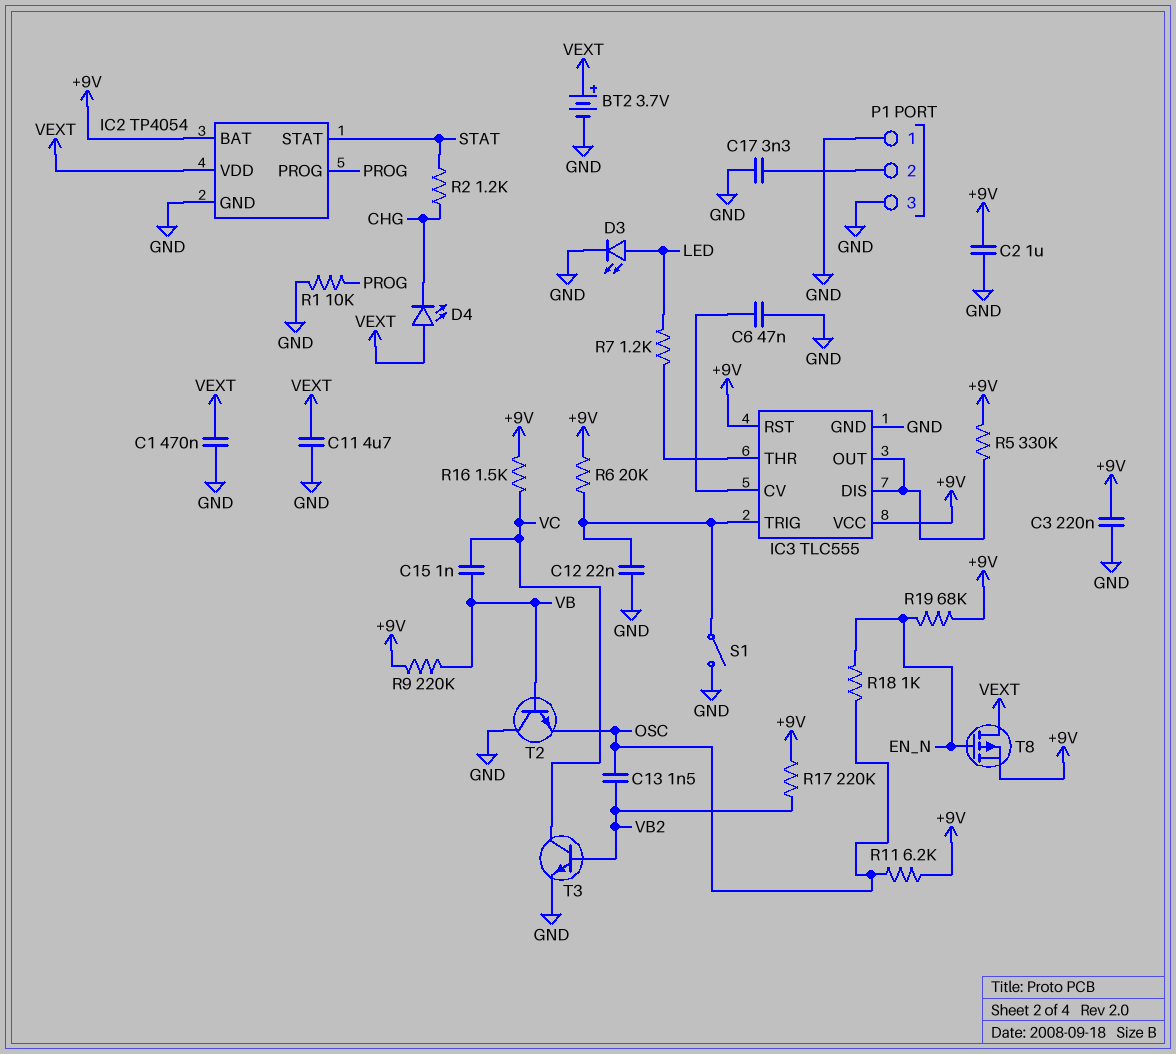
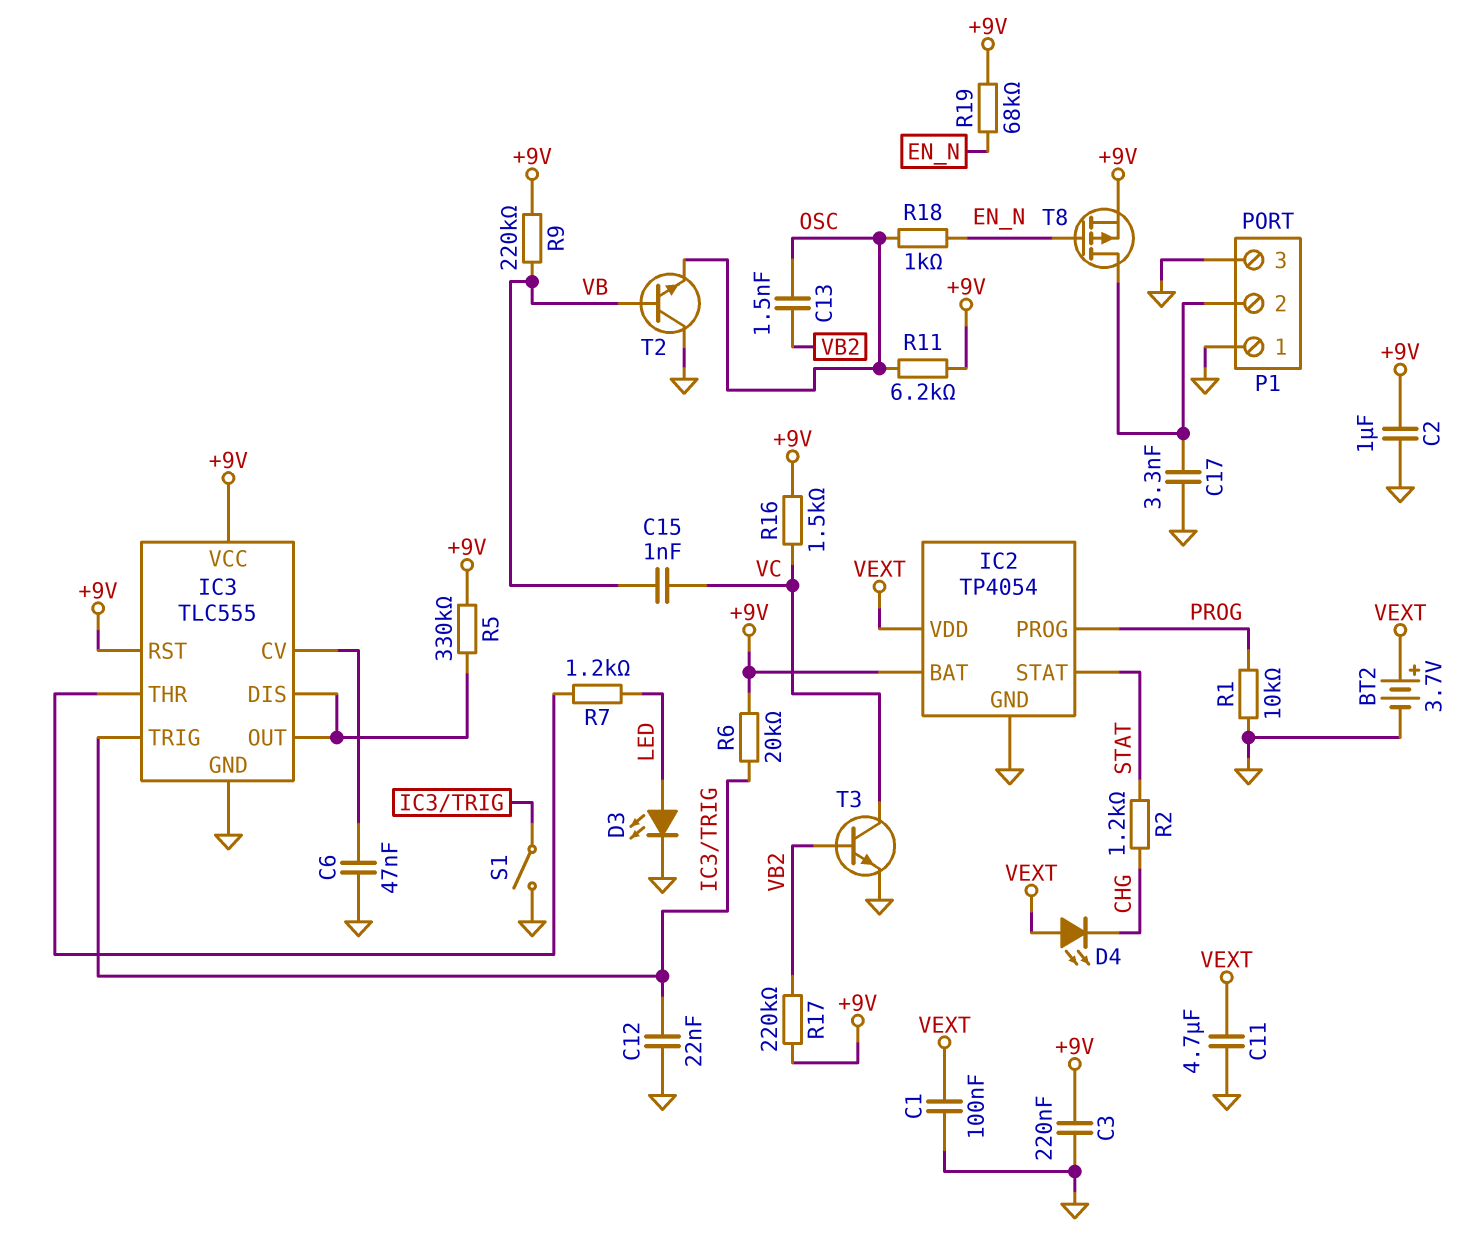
C1: 470nF (GND, VEXT) -> 100nF (GND, VEXT)
T8: PMOS (G EN_N, D VEXT, S +9V) -> PMOS (G EN_N, D P1/2, S +9V)

